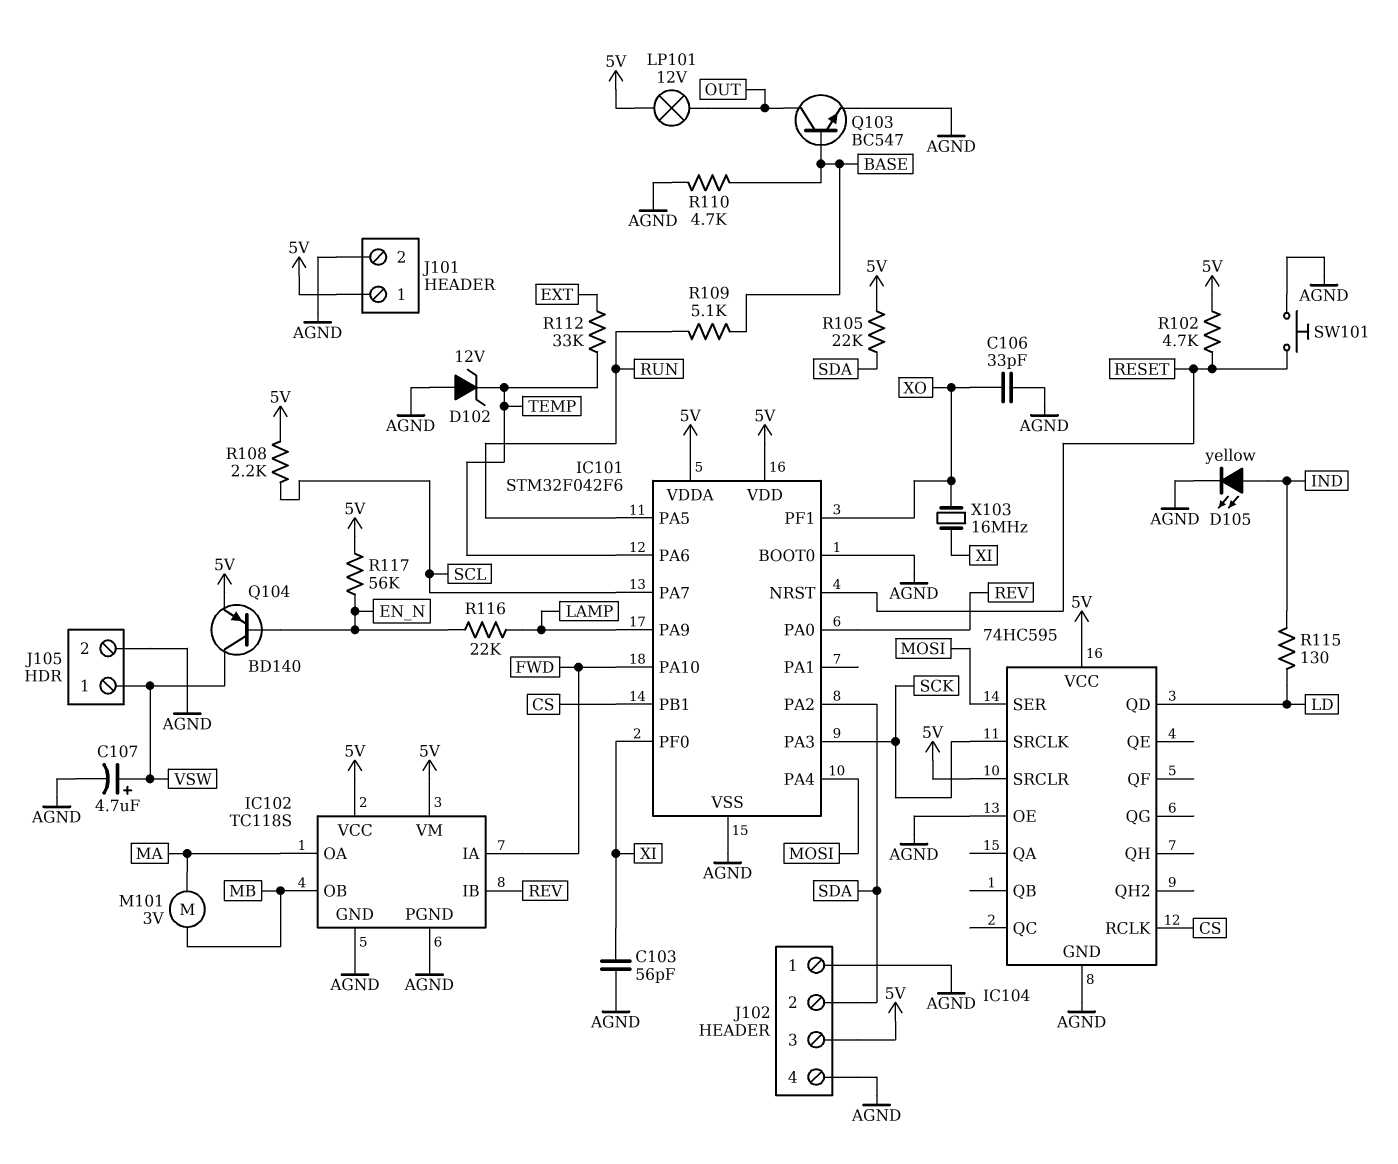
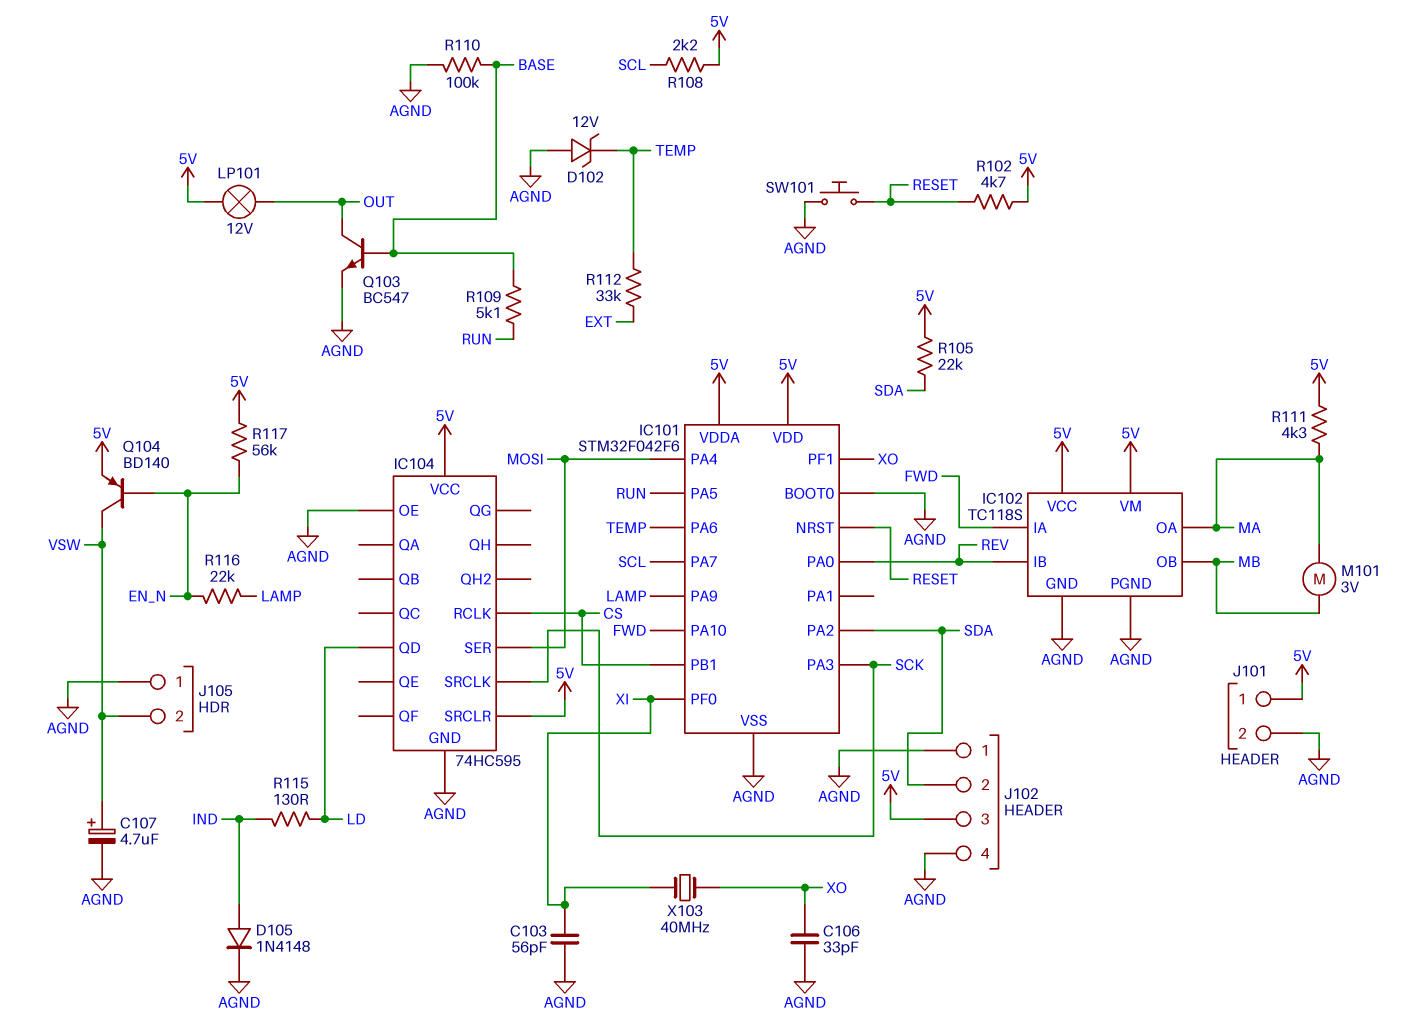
D105: LED yellow (A IND, K AGND) -> diode 1N4148 (A IND, K AGND)
J105 pin 1: VSW -> AGND
J105 pin 2: AGND -> VSW
R110: 4.7k (AGND, BASE) -> 100k (AGND, BASE)
R111: none -> 4.3k (5V, MA)
X103: 16MHz (XI, XO) -> 40MHz (XI, XO)

